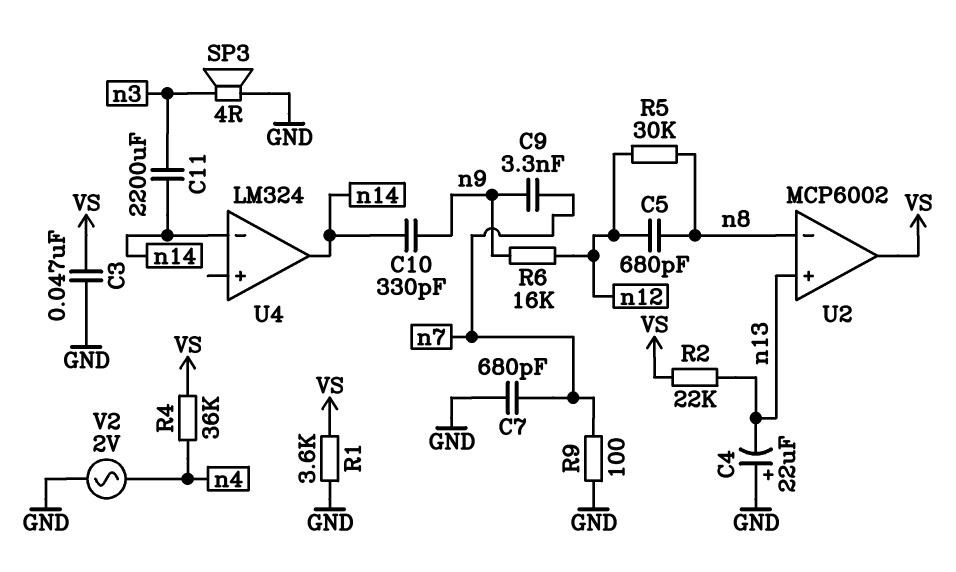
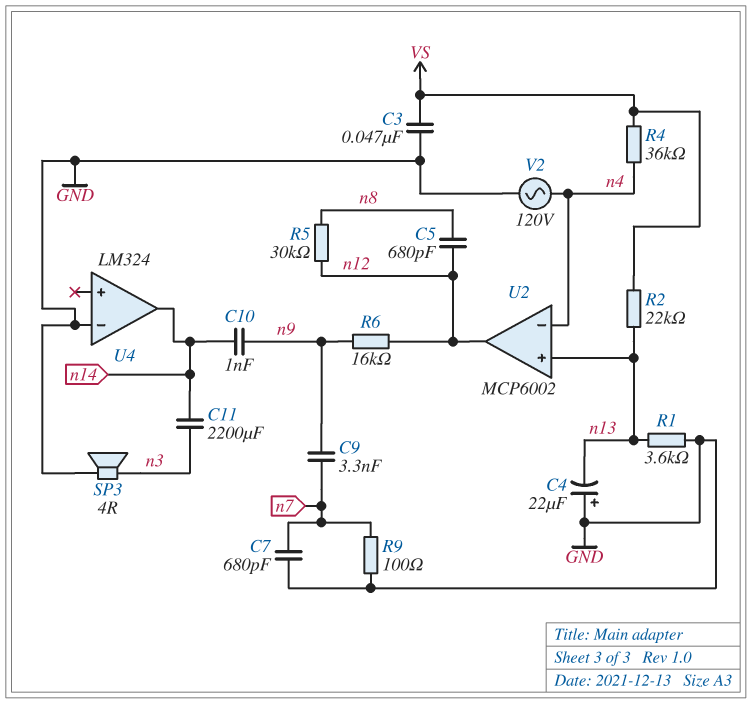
C10: 330pF (n9, n14) -> 1nF (n9, n14)
R1: 3.6k (GND, VS) -> 3.6k (GND, n13)
U2 pin in-: n8 -> n4
U2 pin out: VS -> n12
U4 pin in-: n14 -> GND
V2: AC 2V (GND, n4) -> AC 120V (GND, n4)

